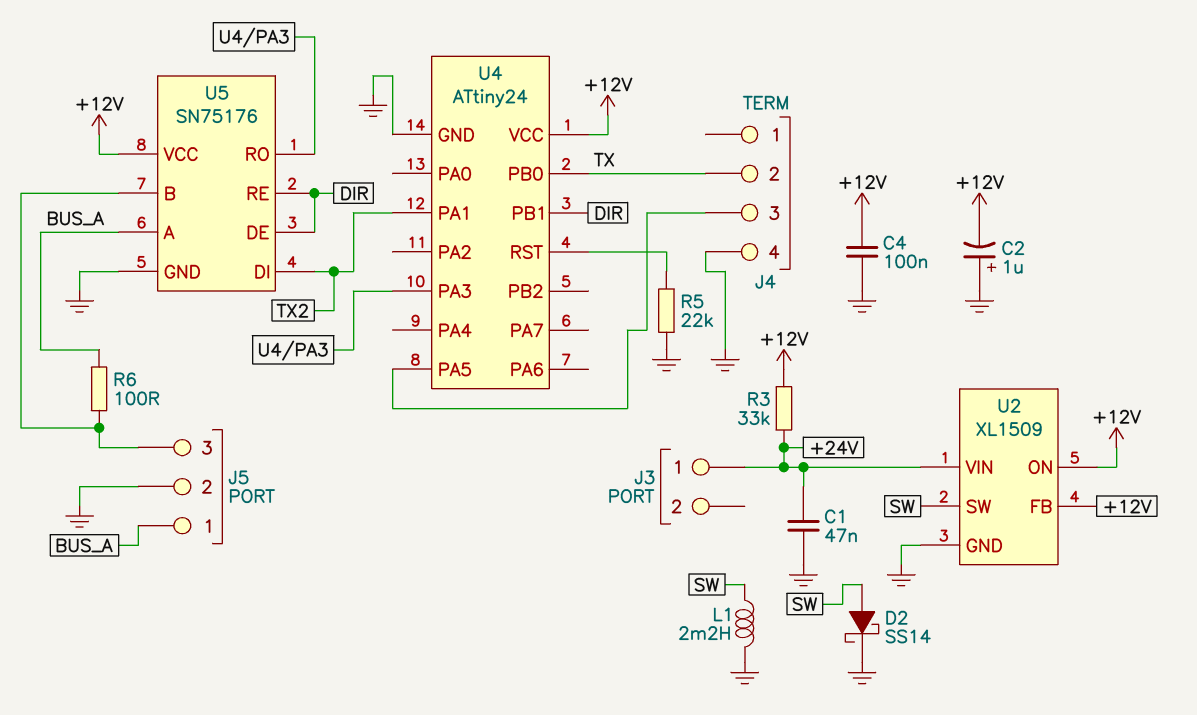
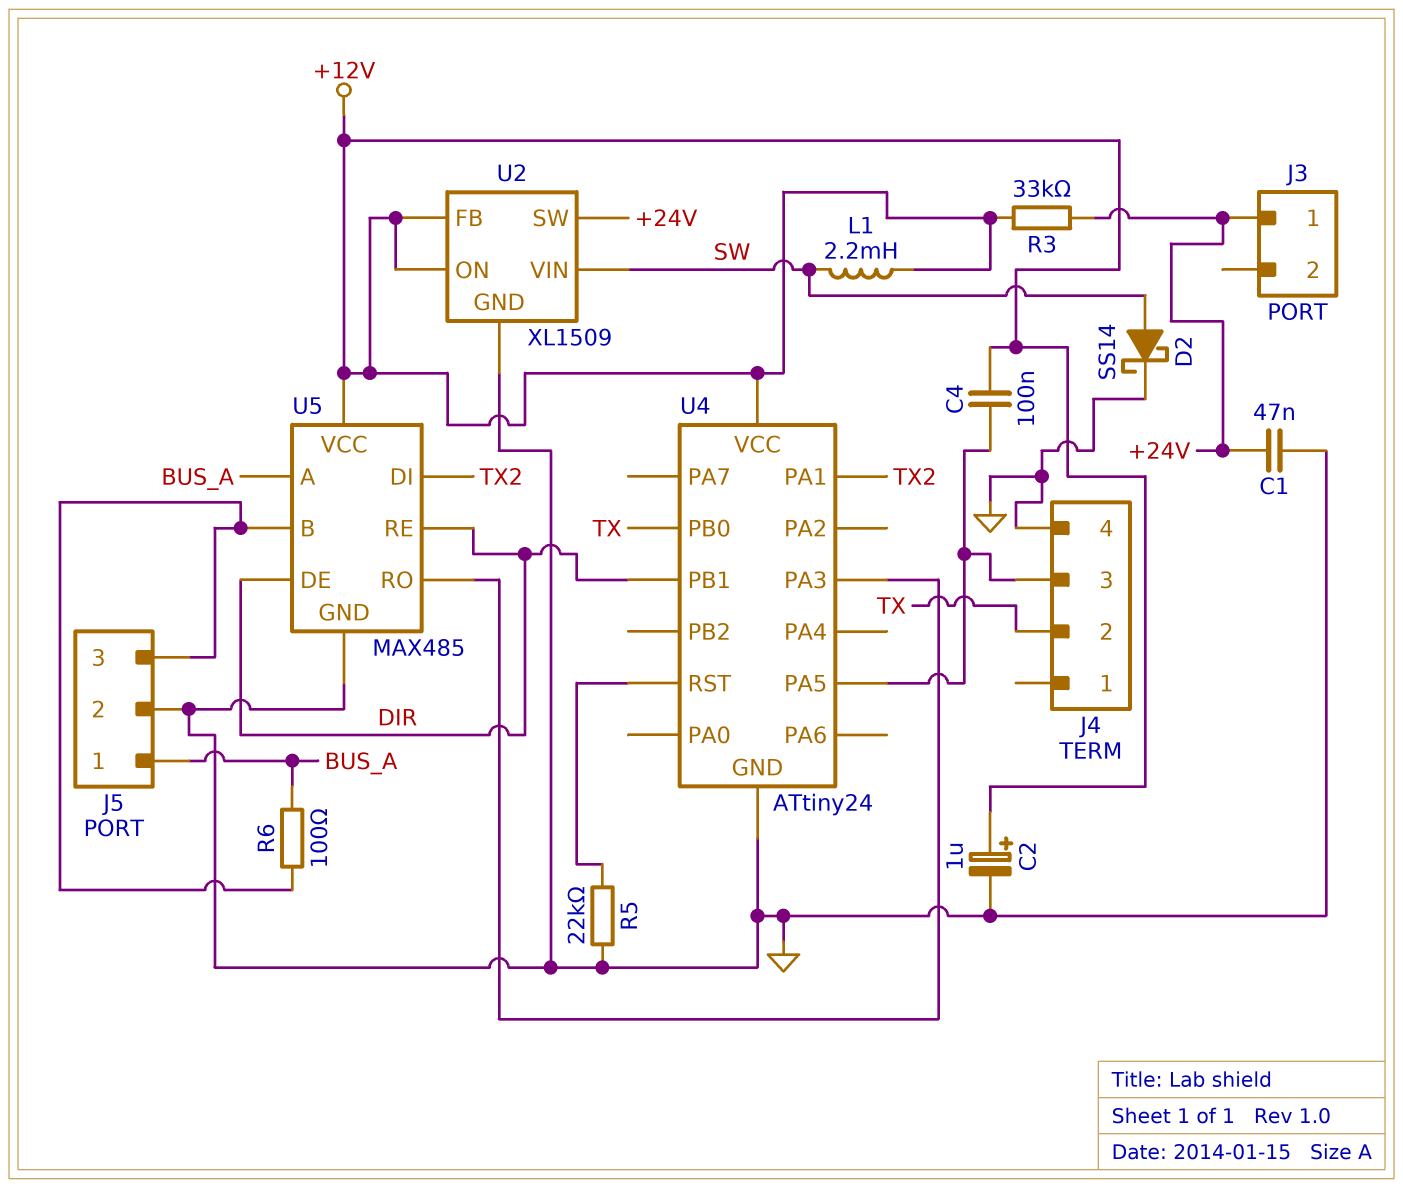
C2: 1uF (plus GND, minus +12V) -> 1uF (plus +12V, minus GND)
C4: 100nF (+12V, GND) -> 100nF (+12V, J4/3)
L1: 2.2mH (GND, SW) -> 2.2mH (+12V, SW)
U2 pin SW: SW -> +24V
U2 pin VIN: +24V -> SW
U5: SN75176 -> MAX485

